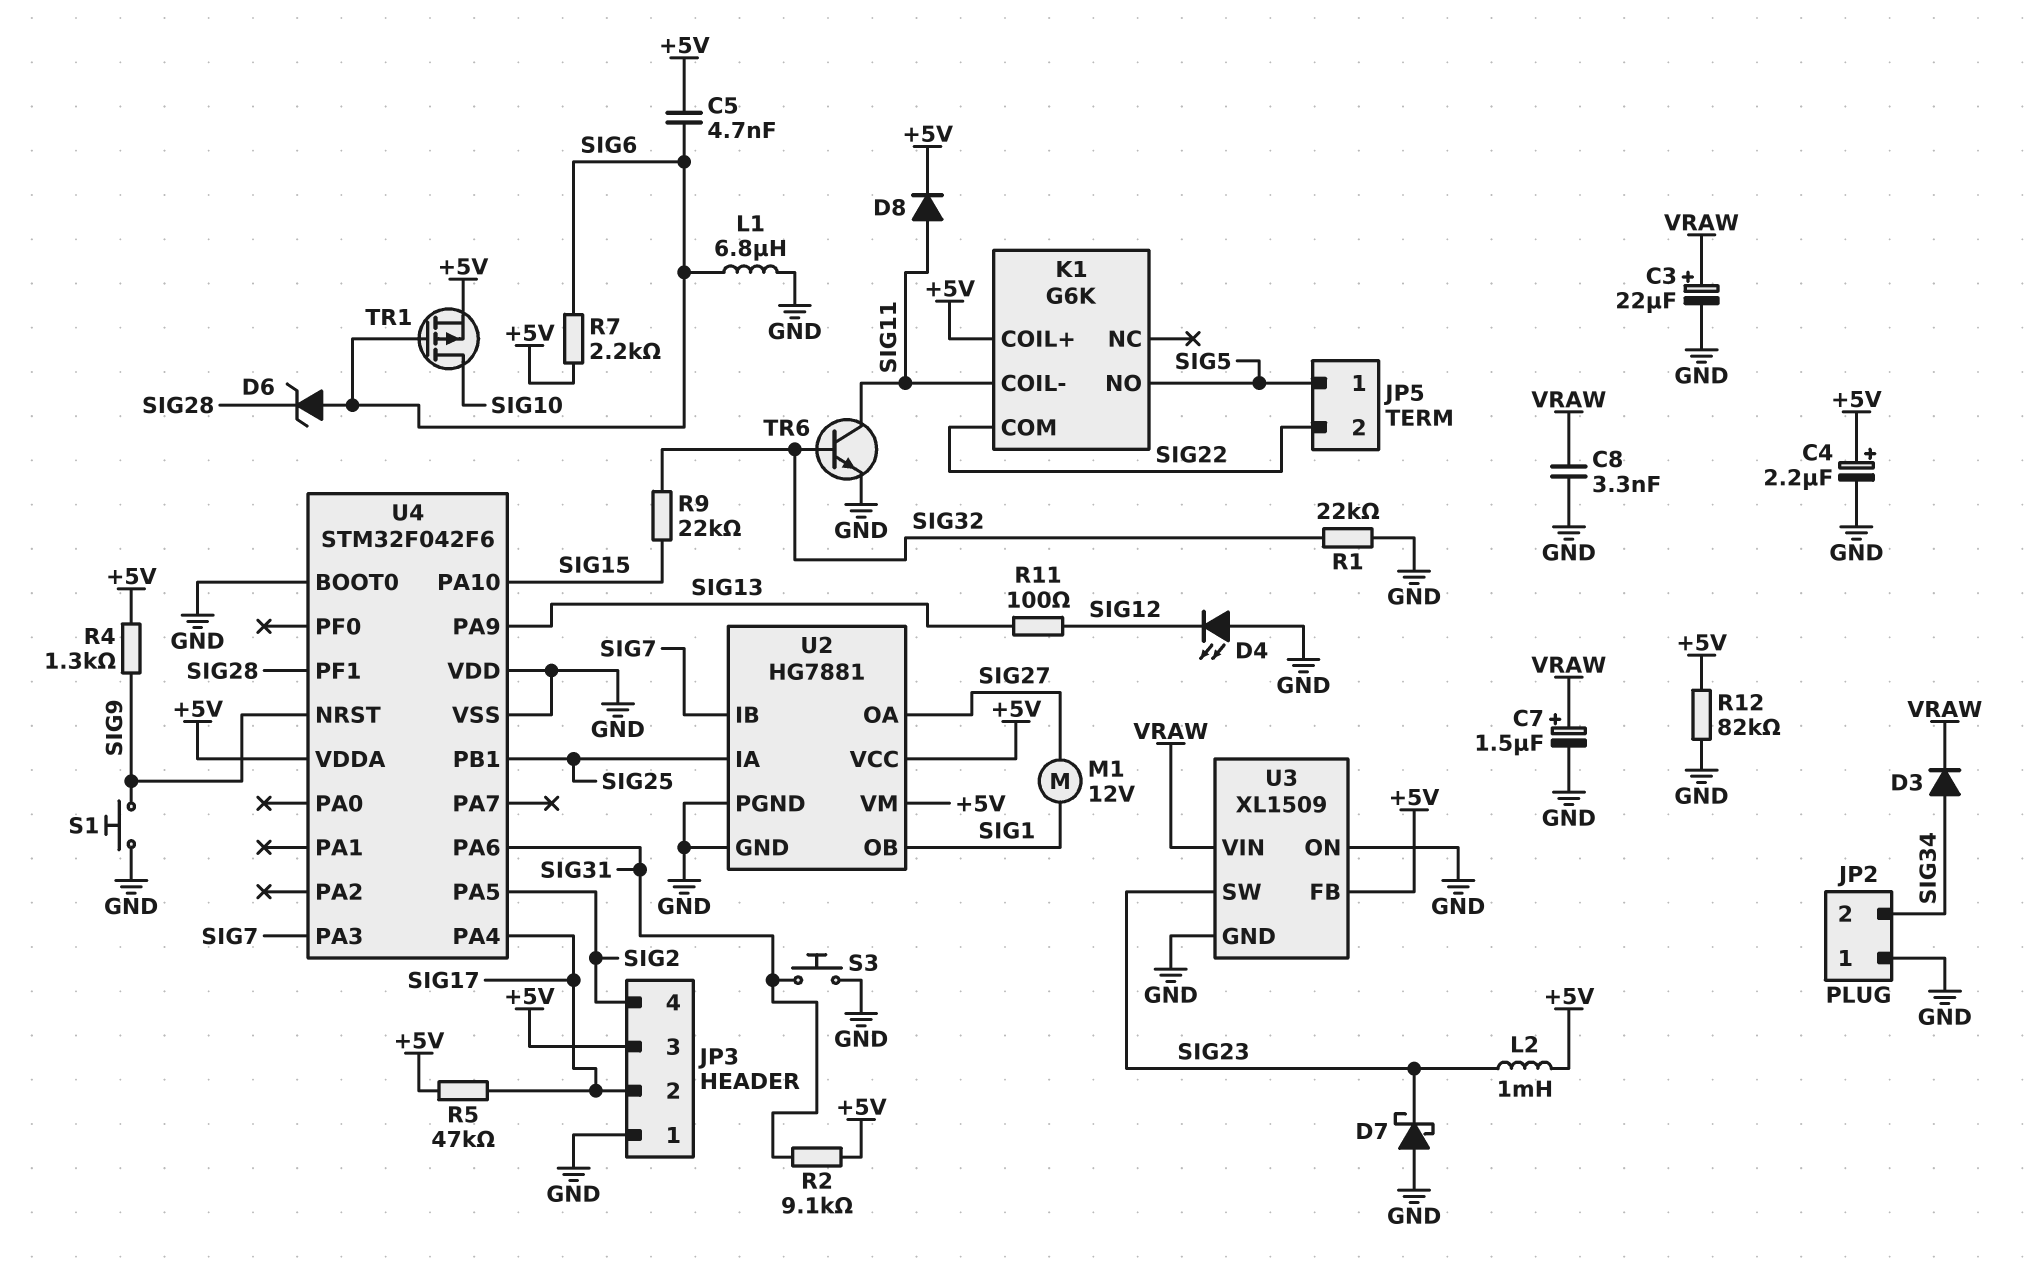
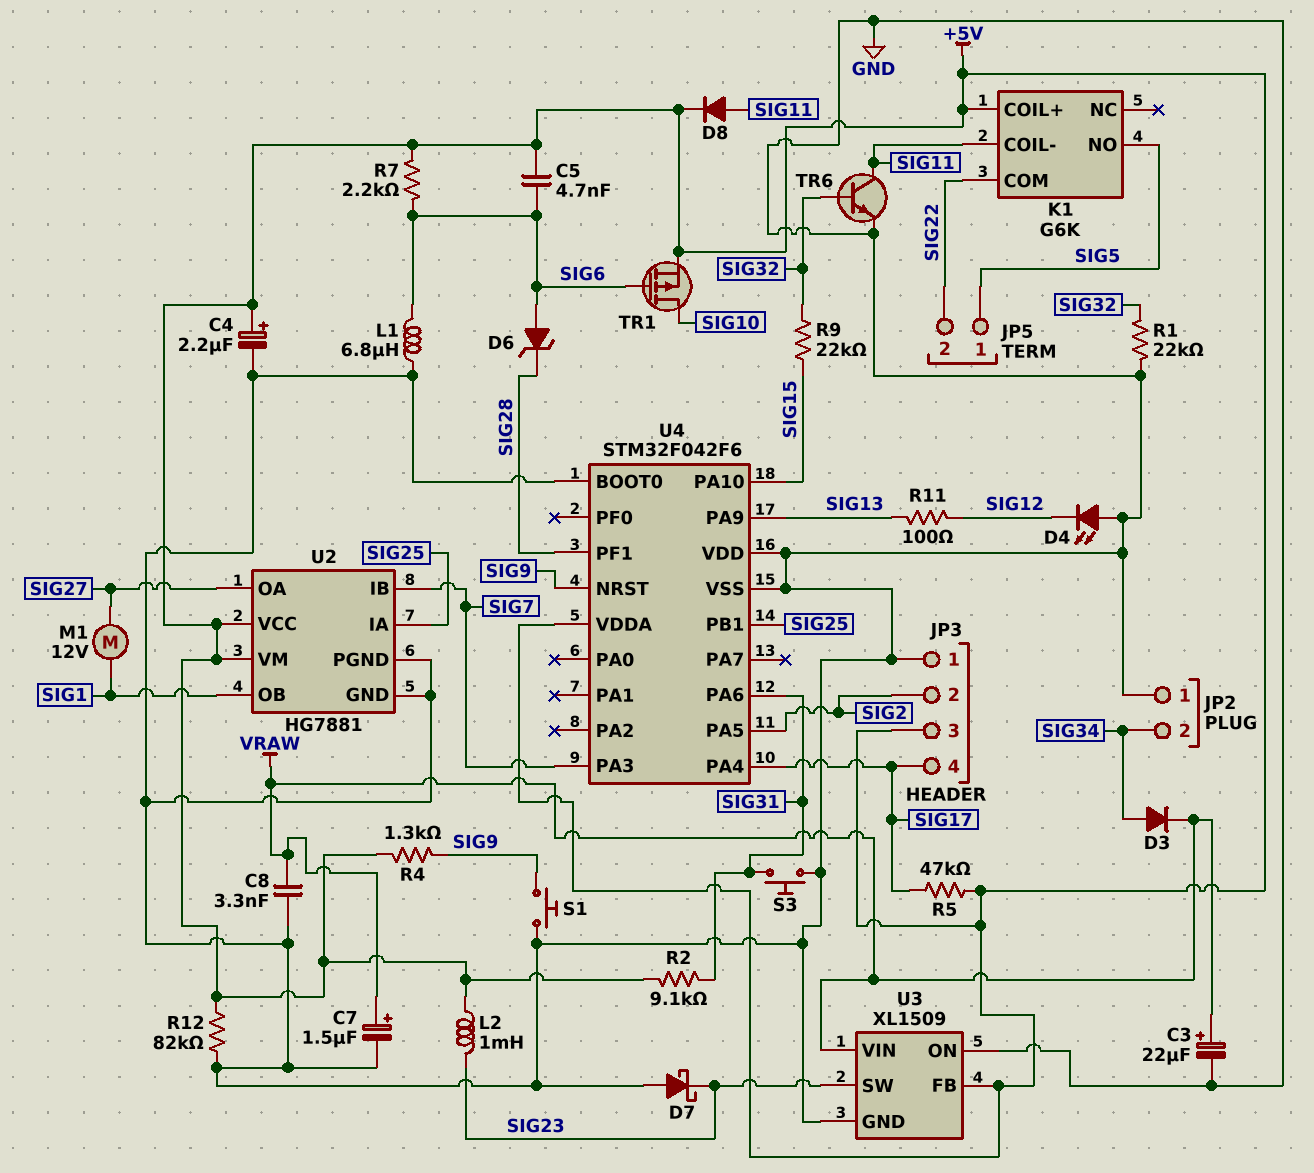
JP3 pin 2: SIG17 -> SIG2
JP3 pin 4: SIG2 -> SIG17

